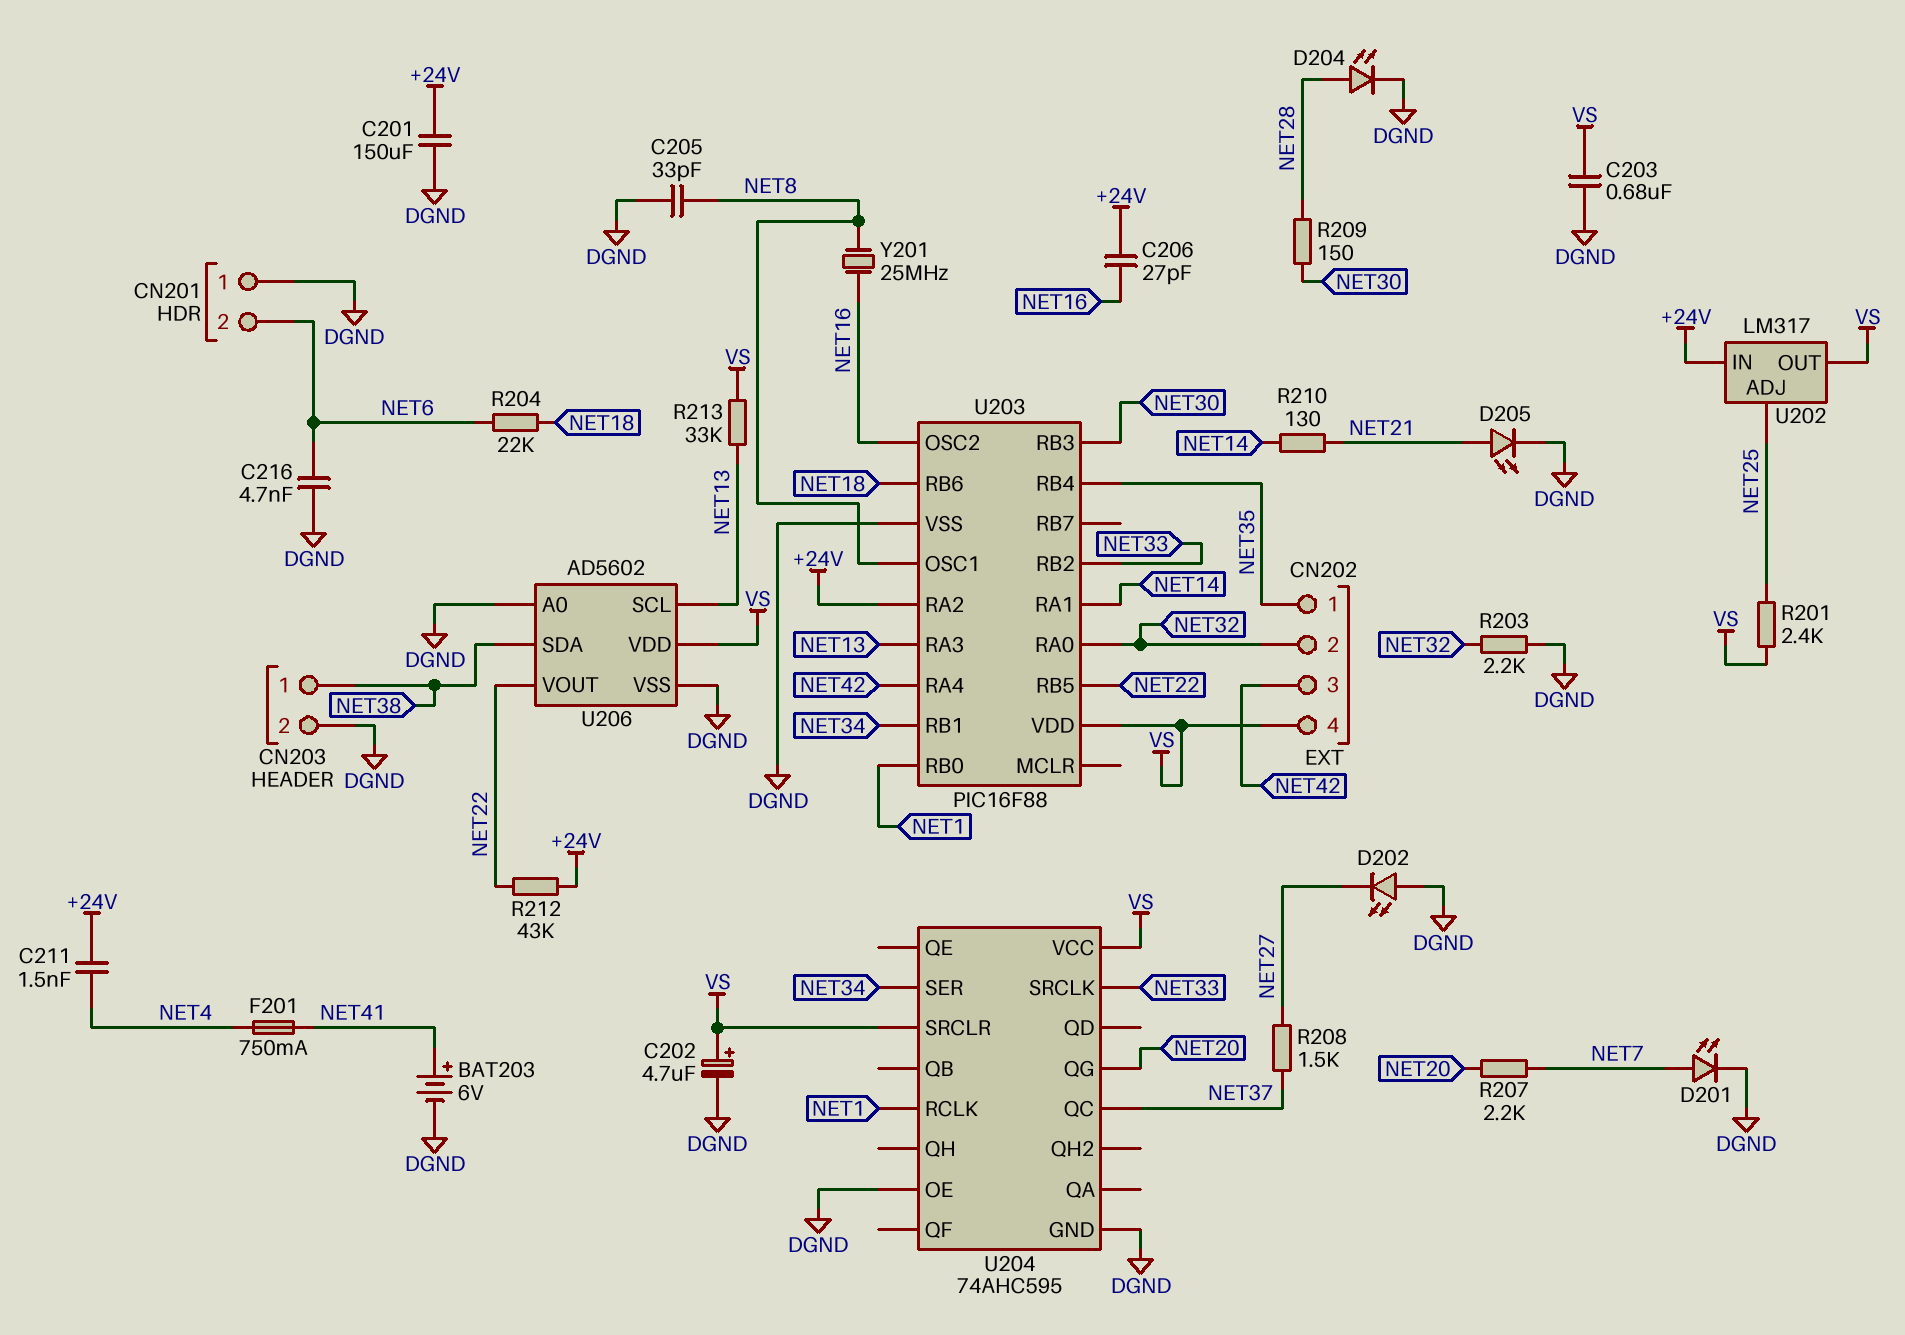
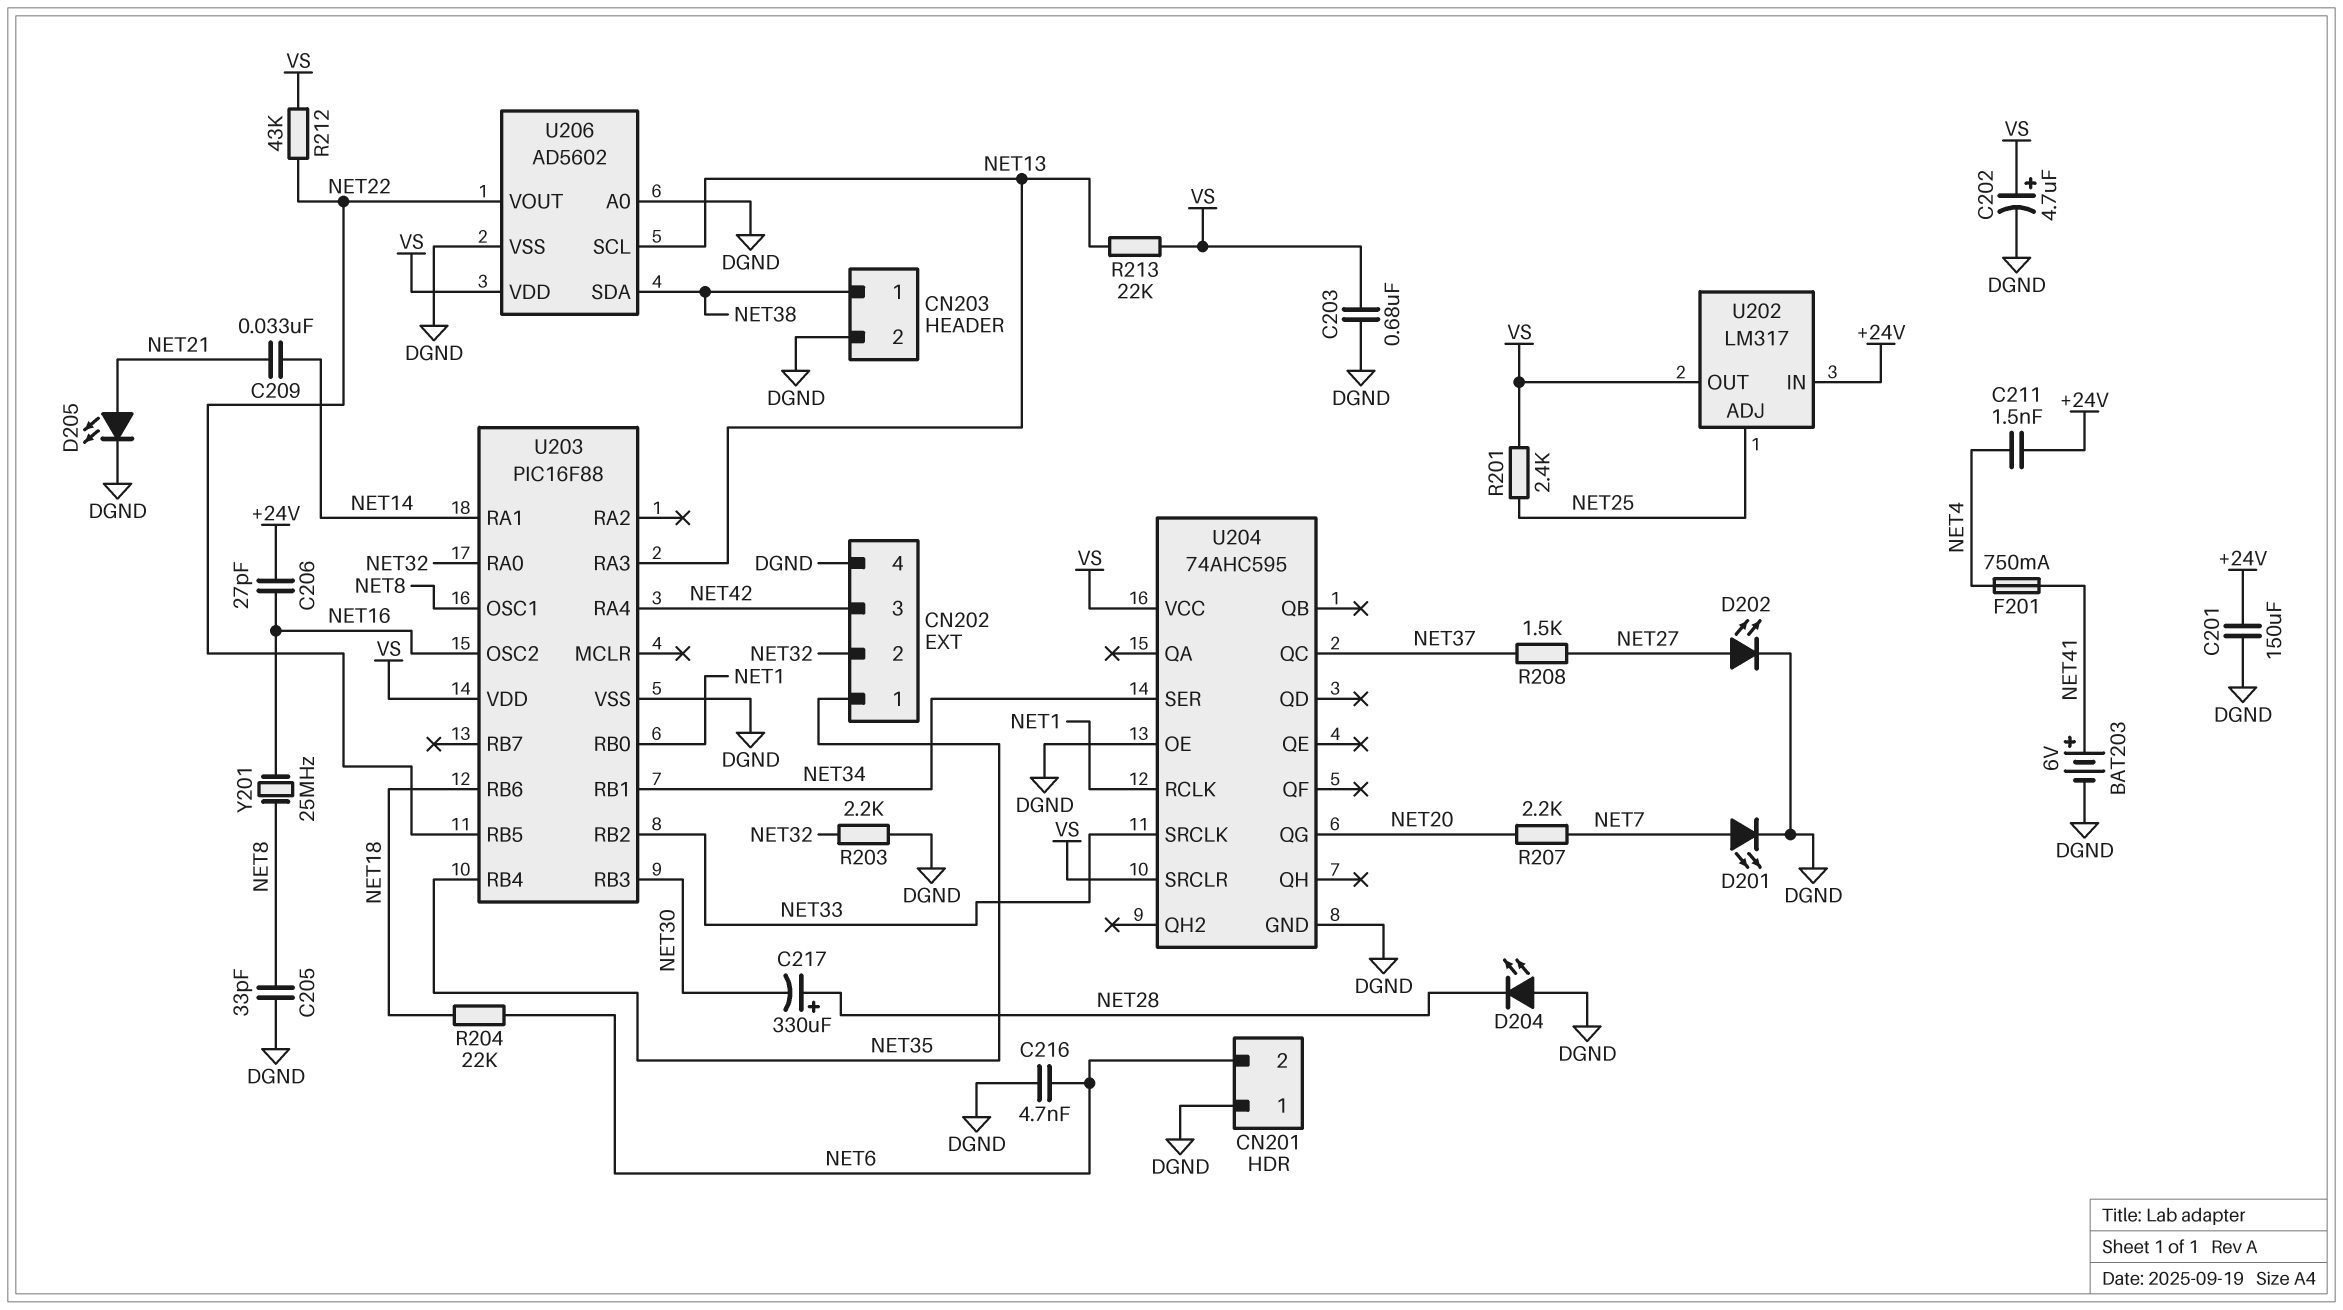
C209: none -> 33nF (NET14, NET21)
C217: none -> 330uF (plus NET28, minus NET30)
CN202 pin 4: VS -> DGND
D202: LED (A DGND, K NET27) -> LED (A NET27, K DGND)
D204: LED (A NET28, K DGND) -> LED (A DGND, K NET28)
R209: 150 (NET28, NET30) -> none
R210: 130 (NET14, NET21) -> none
R212: 43k (+24V, NET22) -> 43k (NET22, VS)
R213: 33k (NET13, VS) -> 22k (NET13, VS)
U203 pin RA2: +24V -> none

